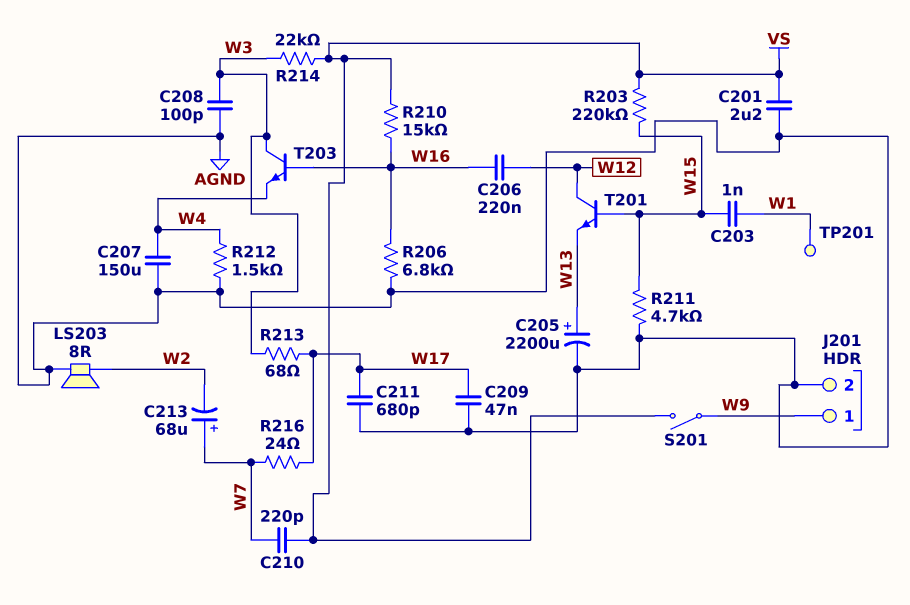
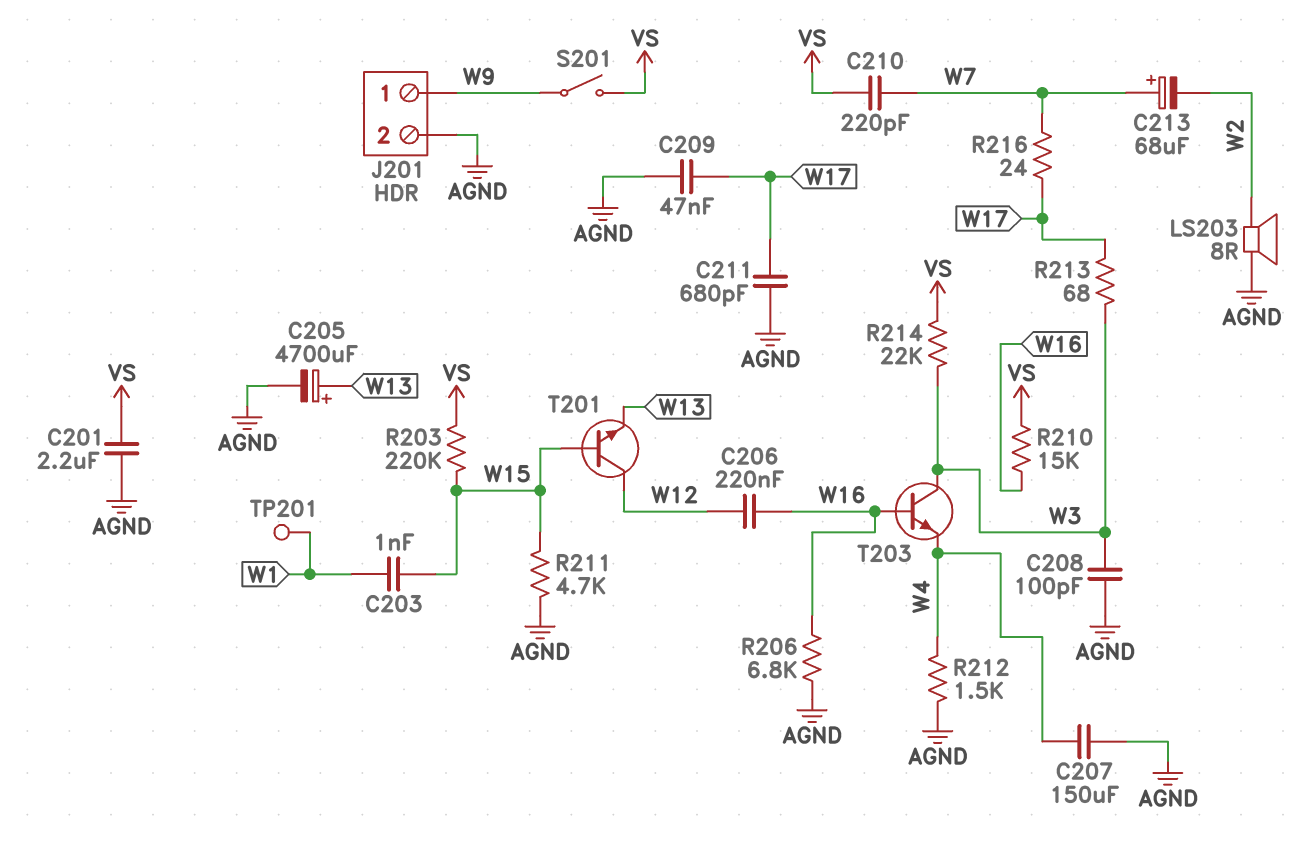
C205: 2200uF (plus W13, minus AGND) -> 4700uF (plus W13, minus AGND)

